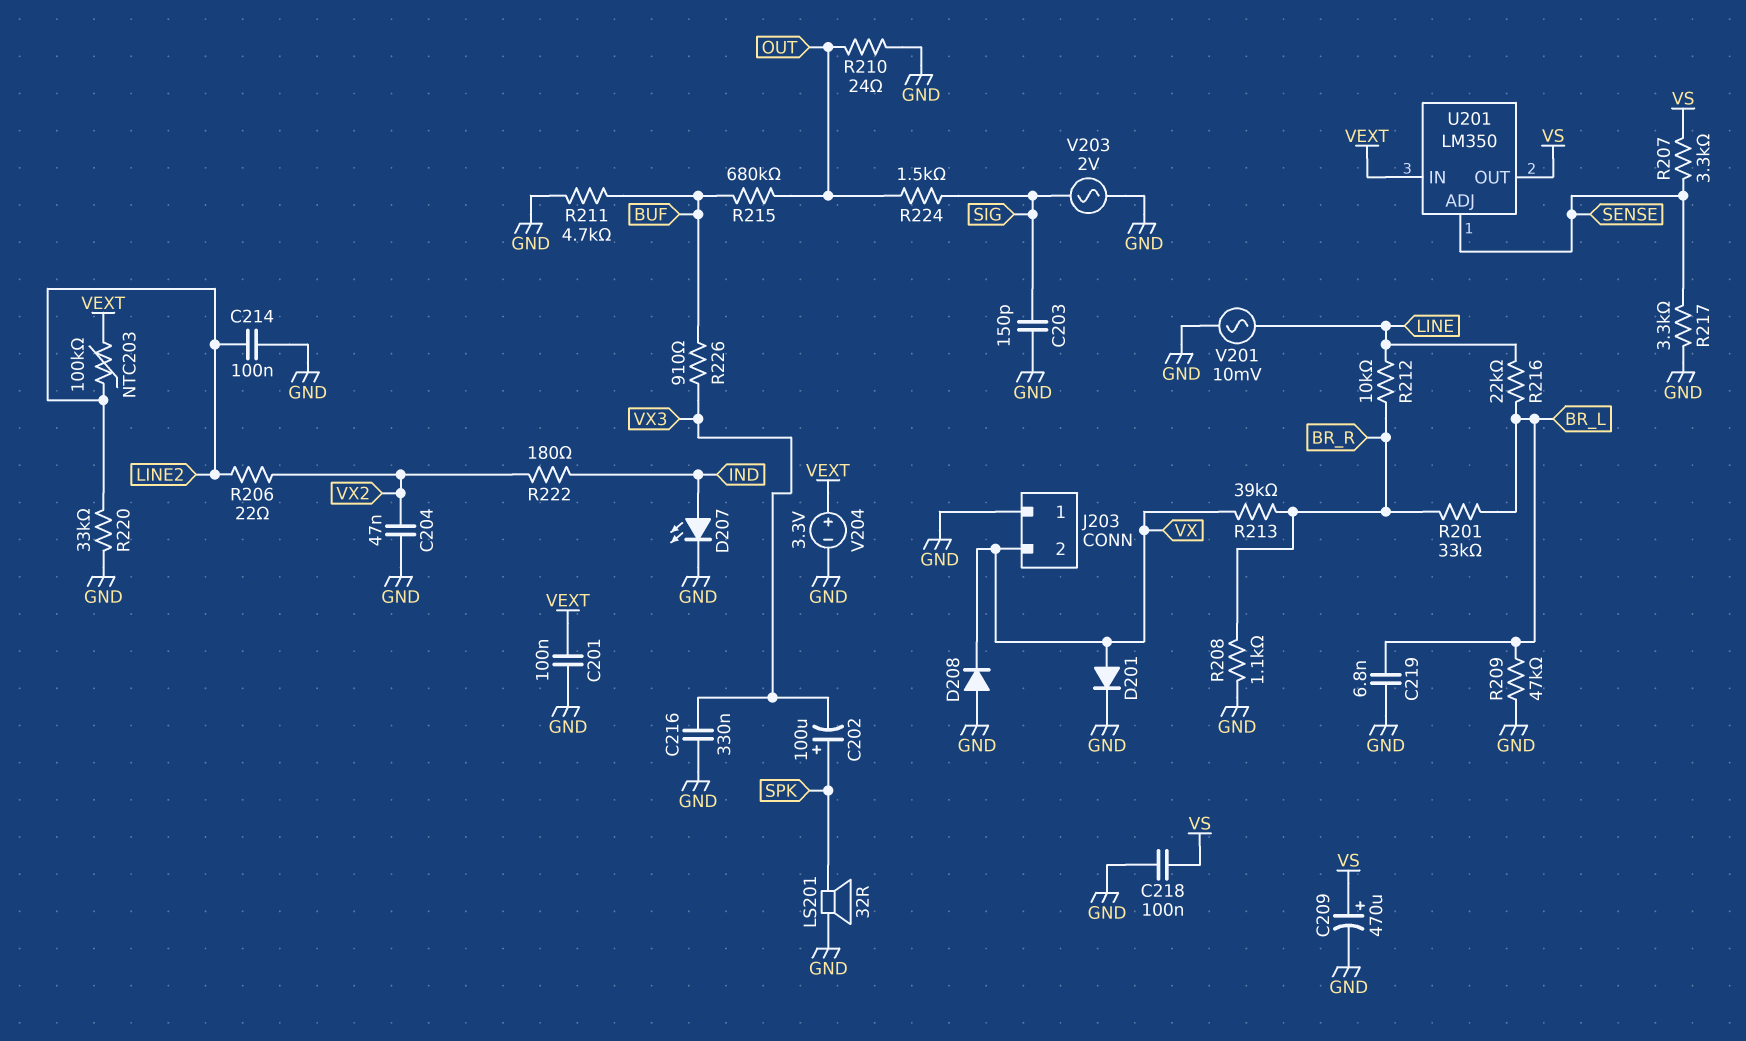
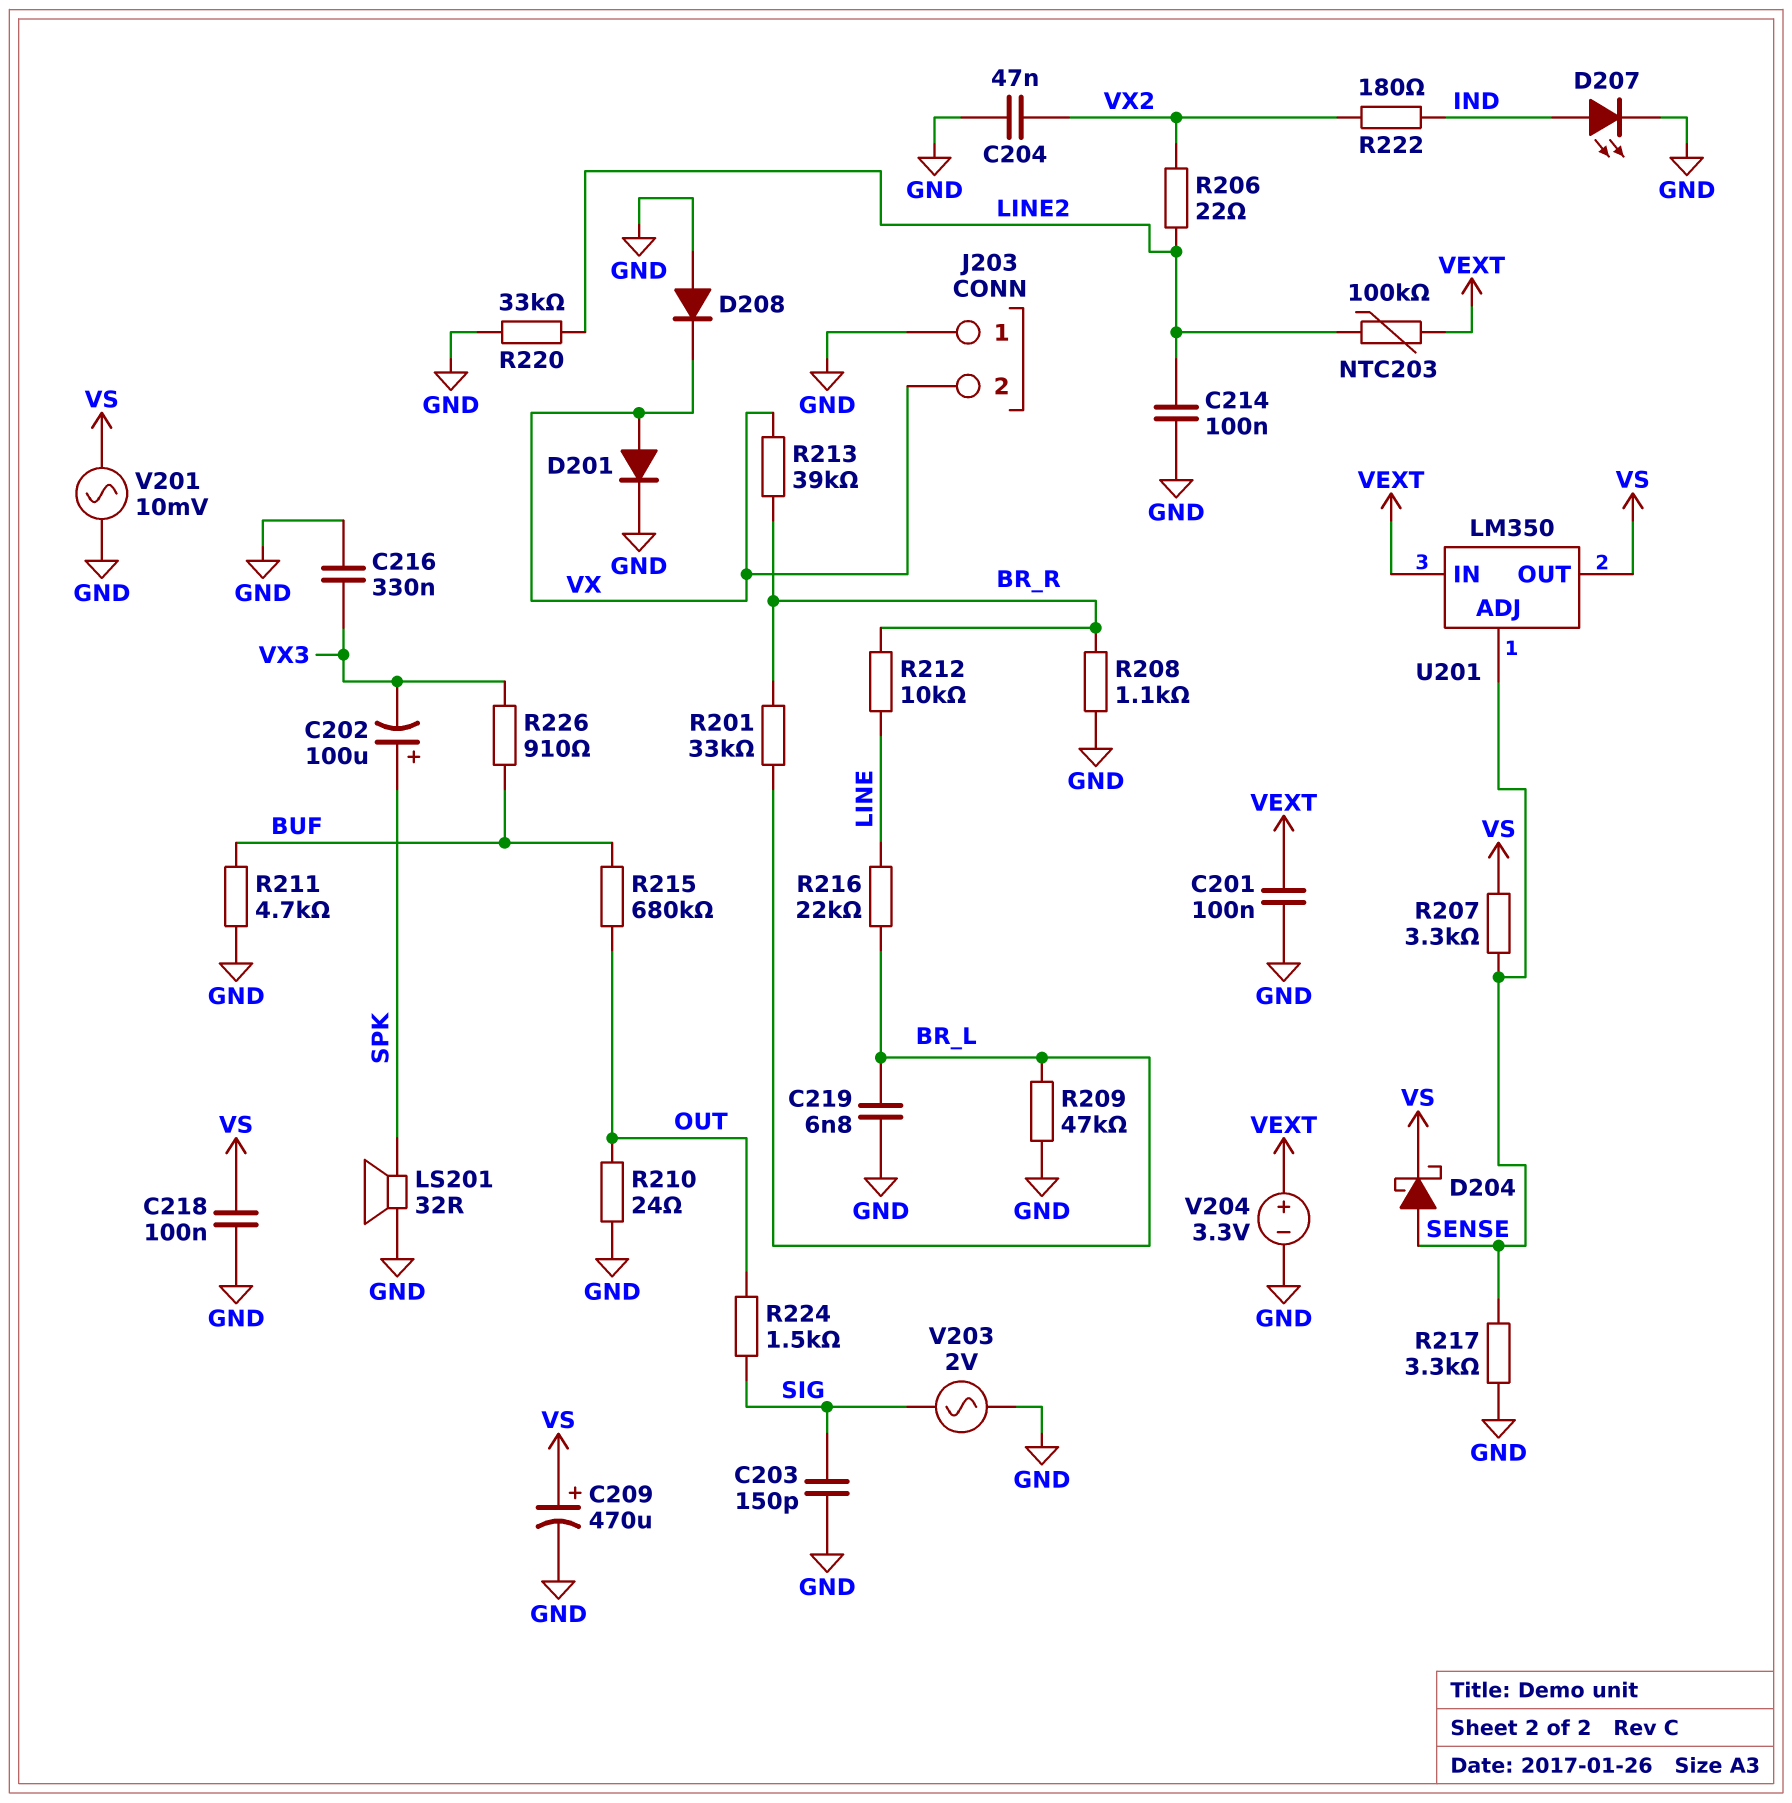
D204: none -> schottky (A SENSE, K VS)
V201: AC 10mV (GND, LINE) -> AC 10mV (GND, VS)

